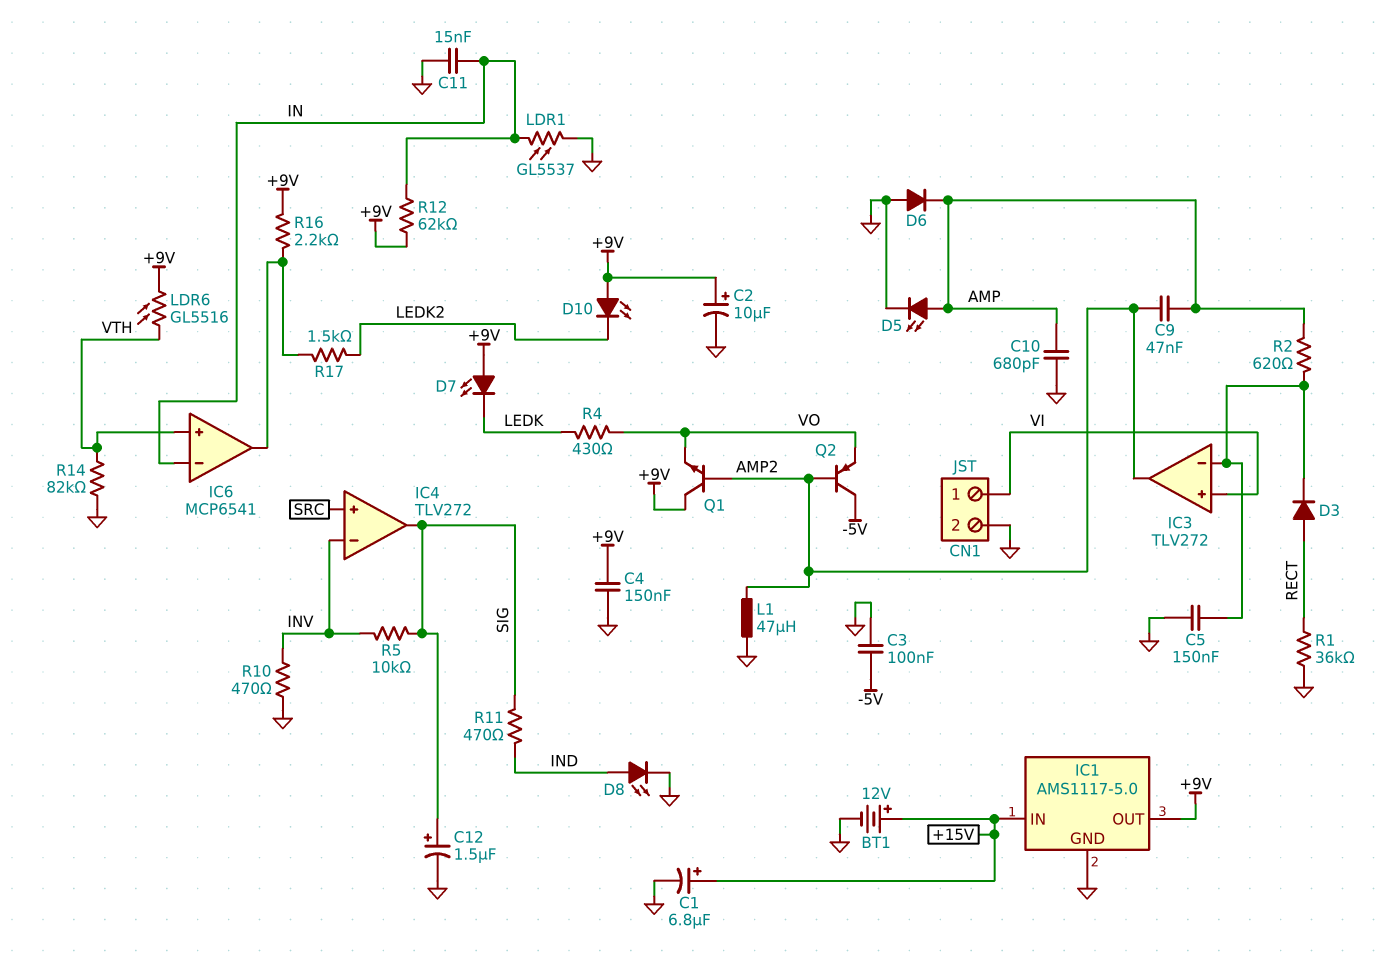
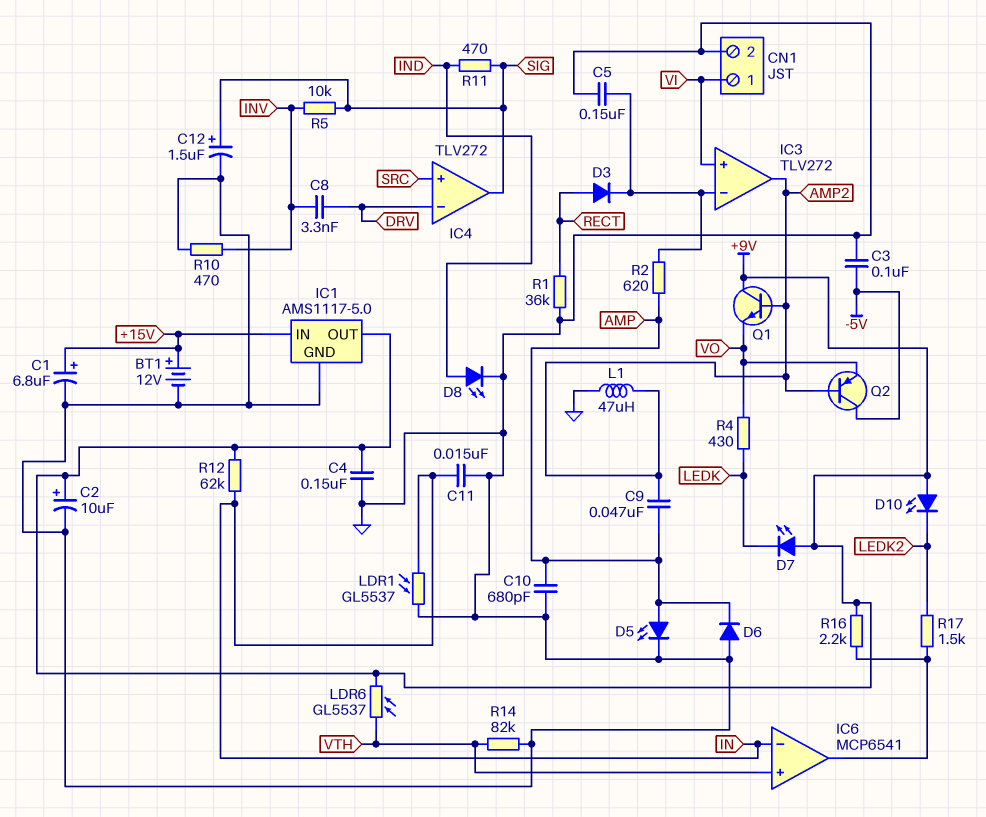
C8: none -> 3.3nF (DRV, INV)
IC4 pin in-: INV -> DRV
LDR6: GL5516 (+9V, VTH) -> GL5537 (+9V, VTH)

